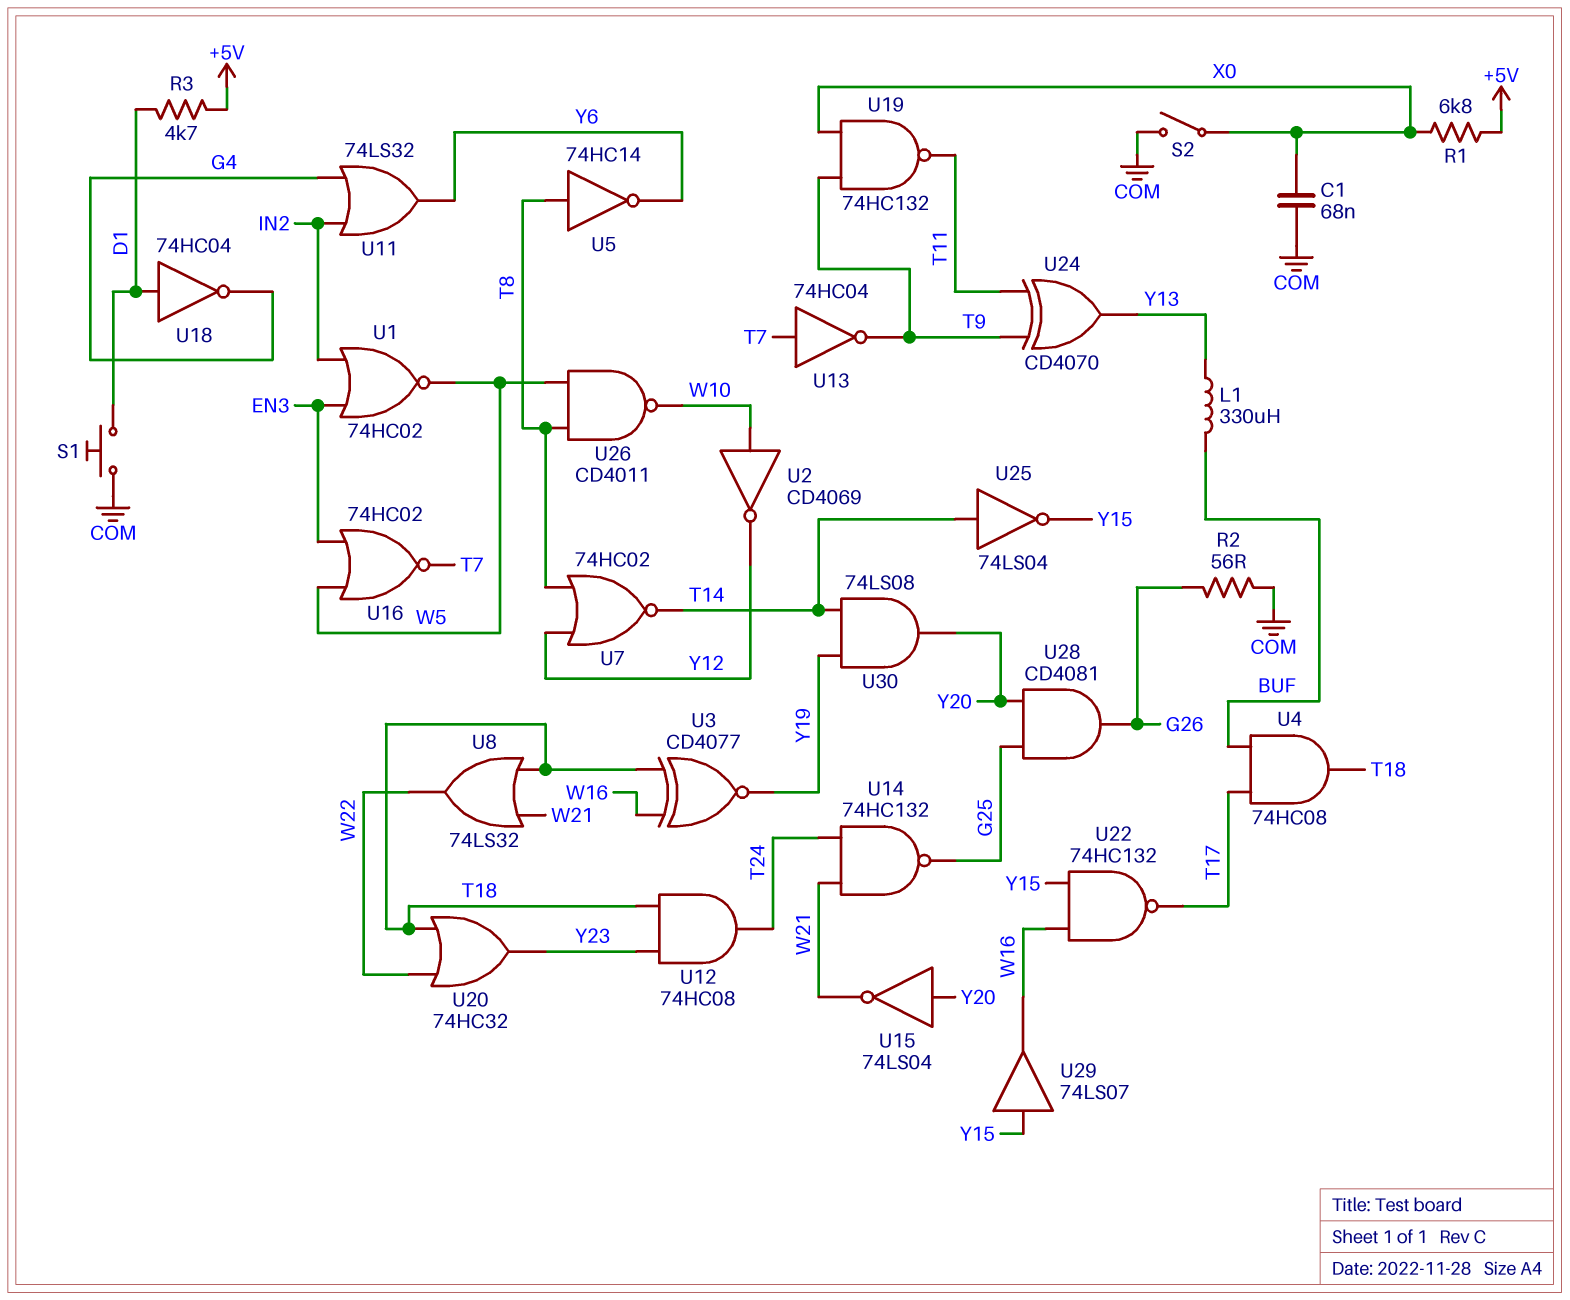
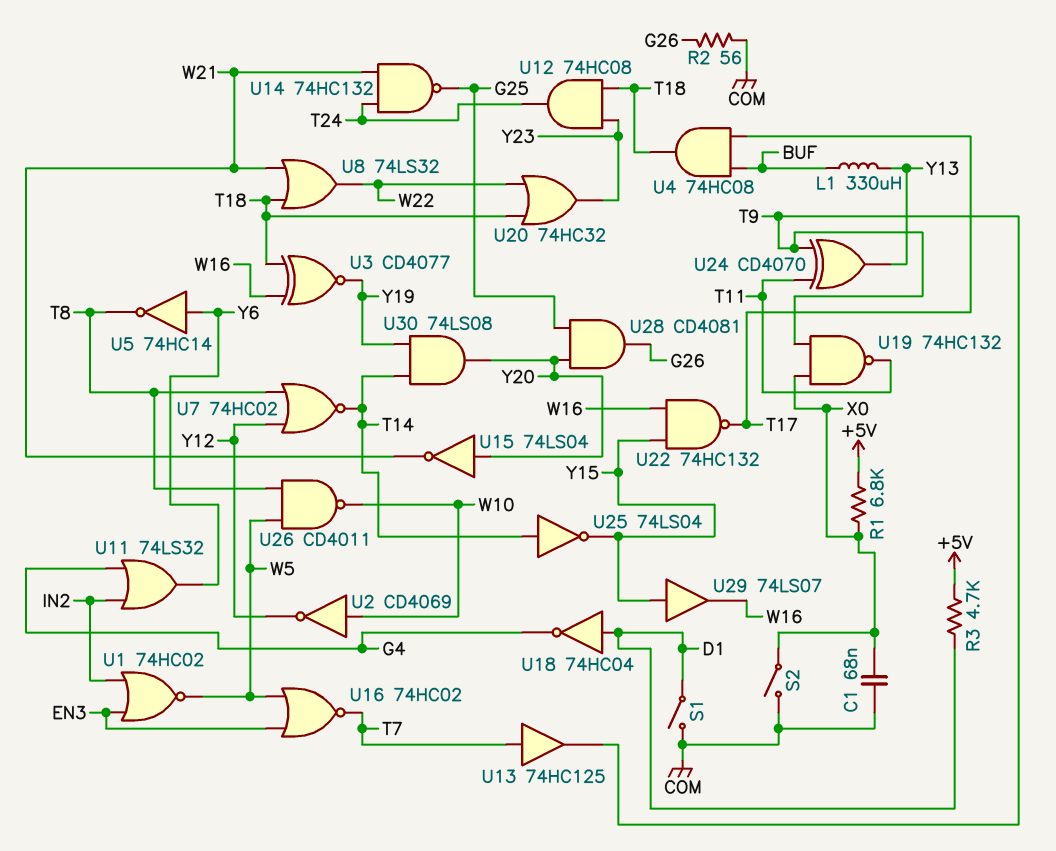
S1: button (COM, D1) -> switch (COM, D1)
U5: NOT 74HC14 (in T8, out Y6) -> NOT 74HC14 (in Y6, out T8)
U13: NOT 74HC04 (in T7, out T9) -> buffer 74HC125 (in T7, out T9)

